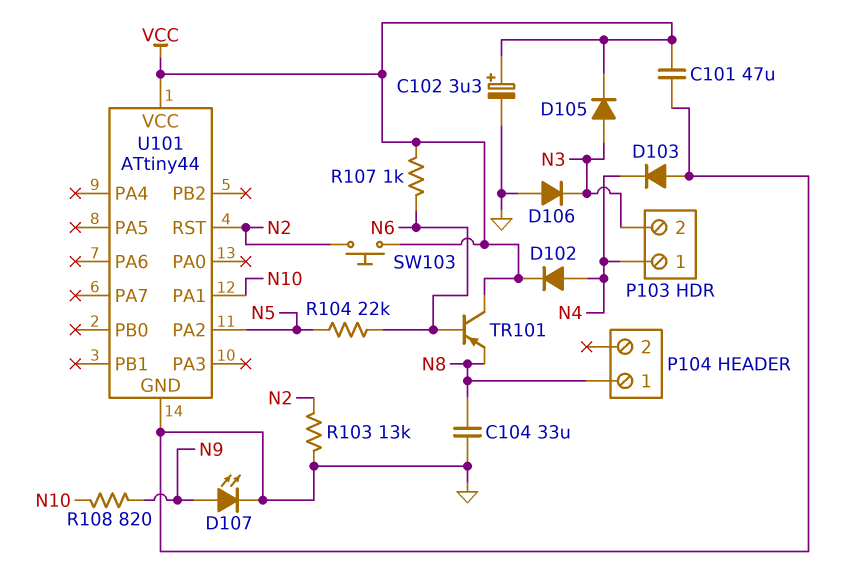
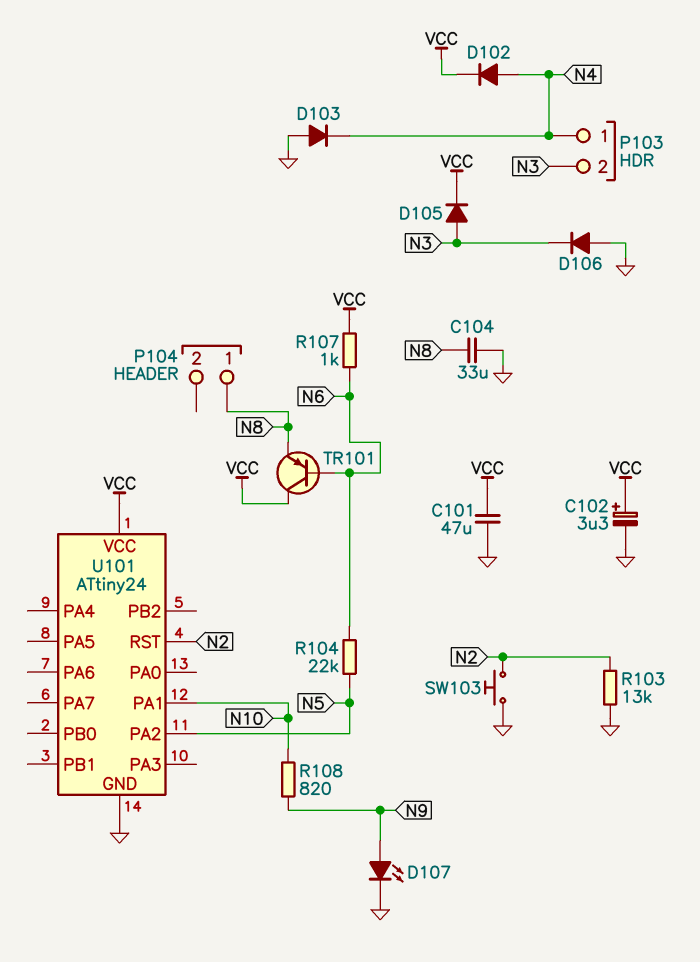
SW103: button (N2, VCC) -> button (GND, N2)
U101: ATtiny44 -> ATtiny24

